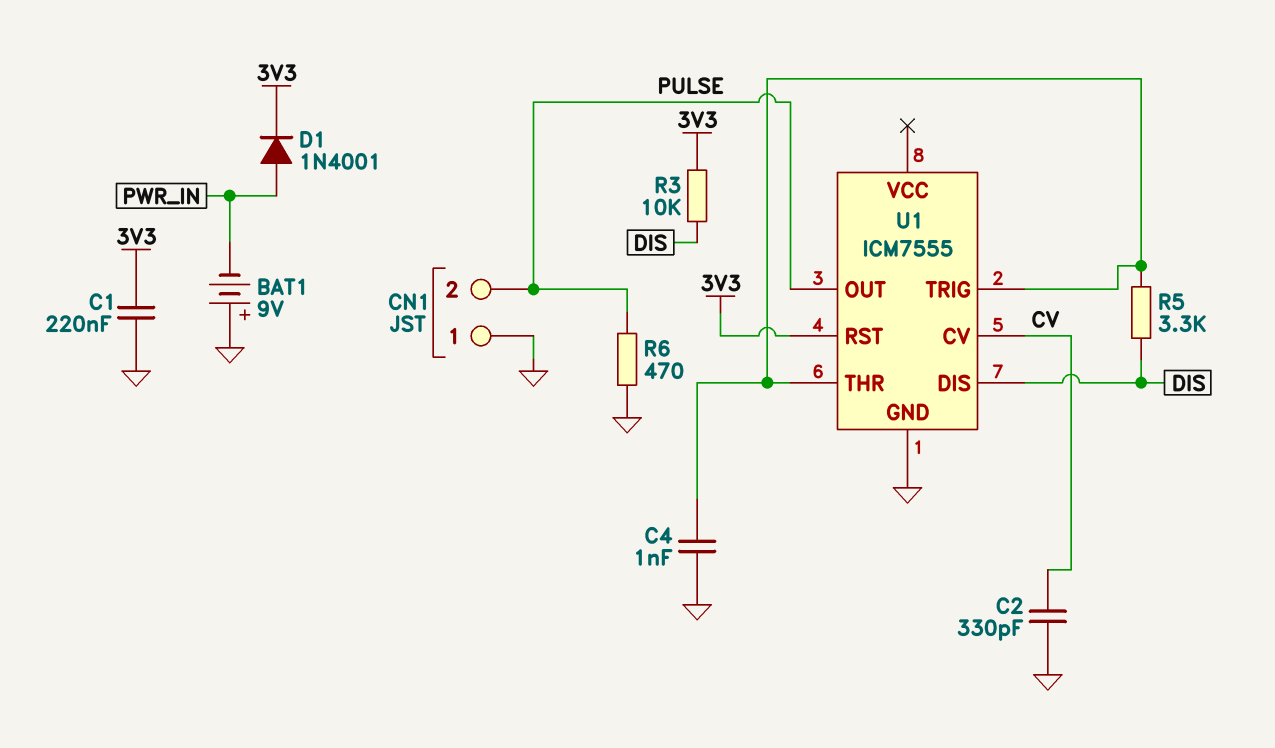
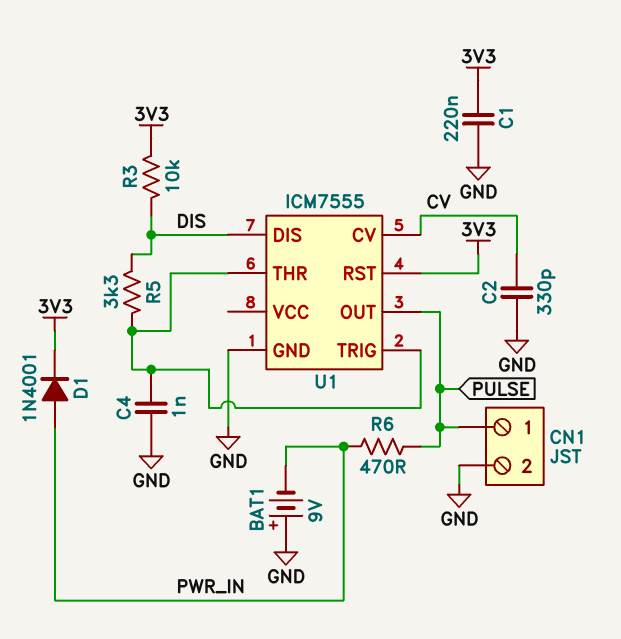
CN1 pin 1: GND -> PULSE
CN1 pin 2: PULSE -> GND
R6: 470 (GND, PULSE) -> 470 (PULSE, PWR_IN)

